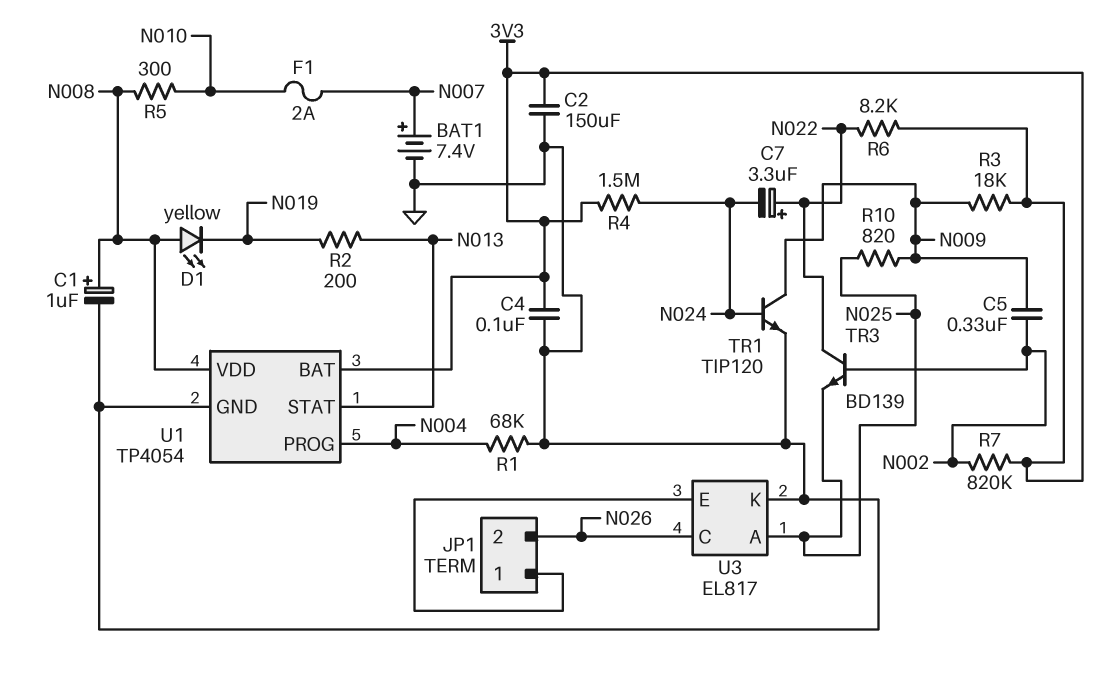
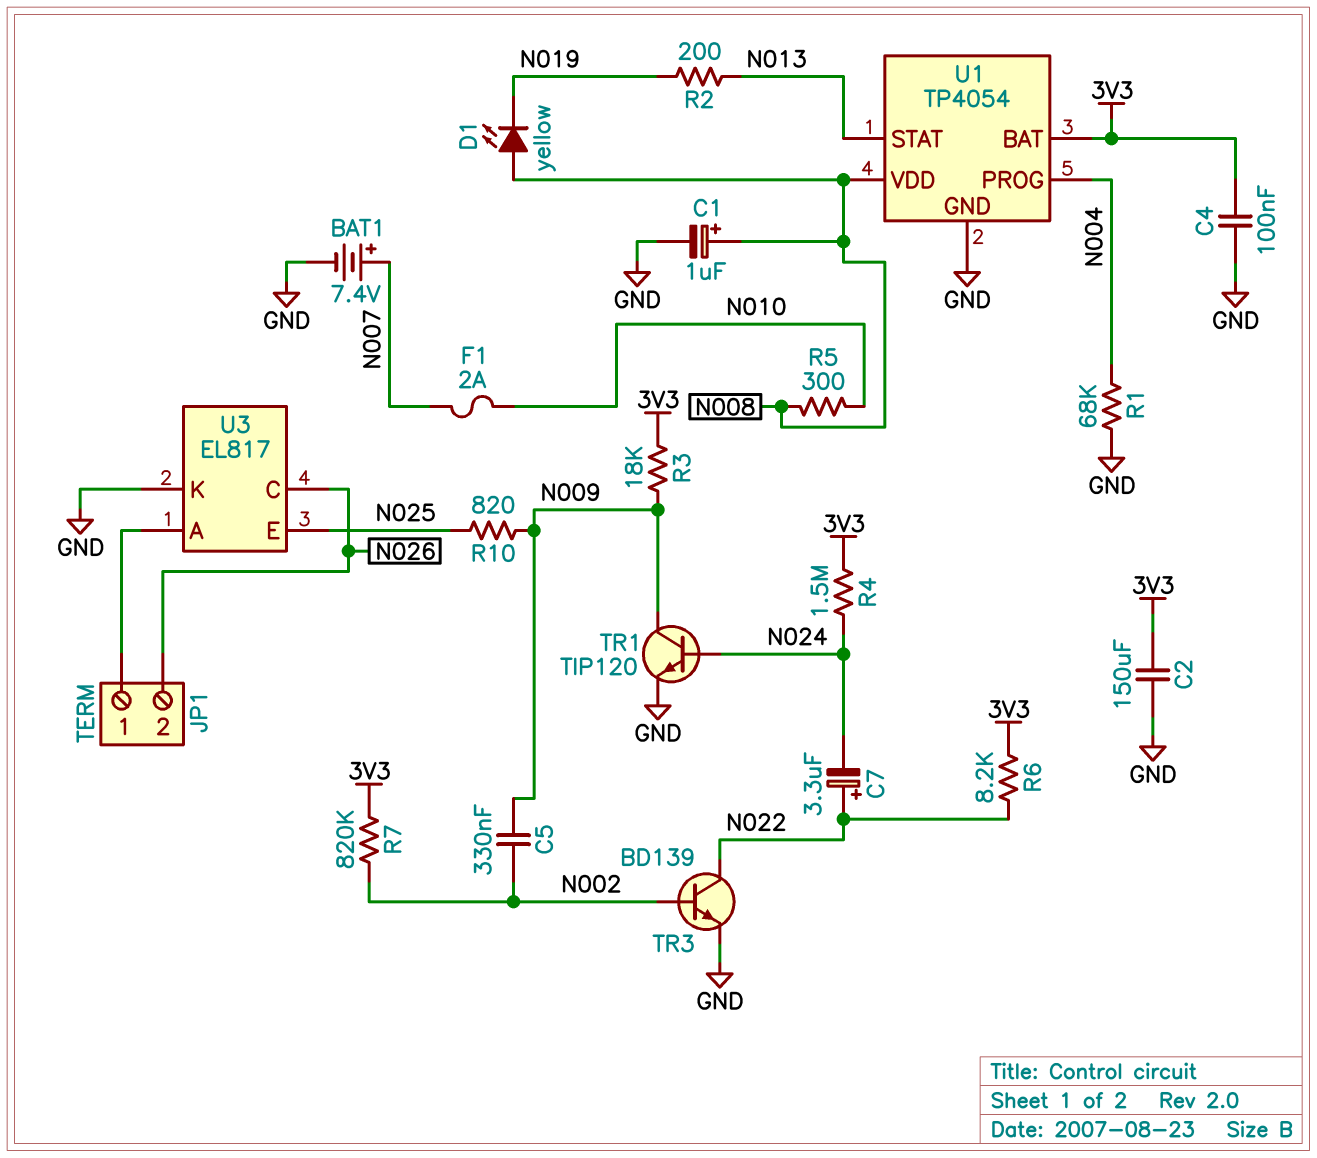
TR3: NPN BD139 (B N002, C N022, E N025) -> NPN BD139 (B N002, C N022, E GND)
U3 pin A: N025 -> JP1/1
U3 pin E: JP1/1 -> N025

